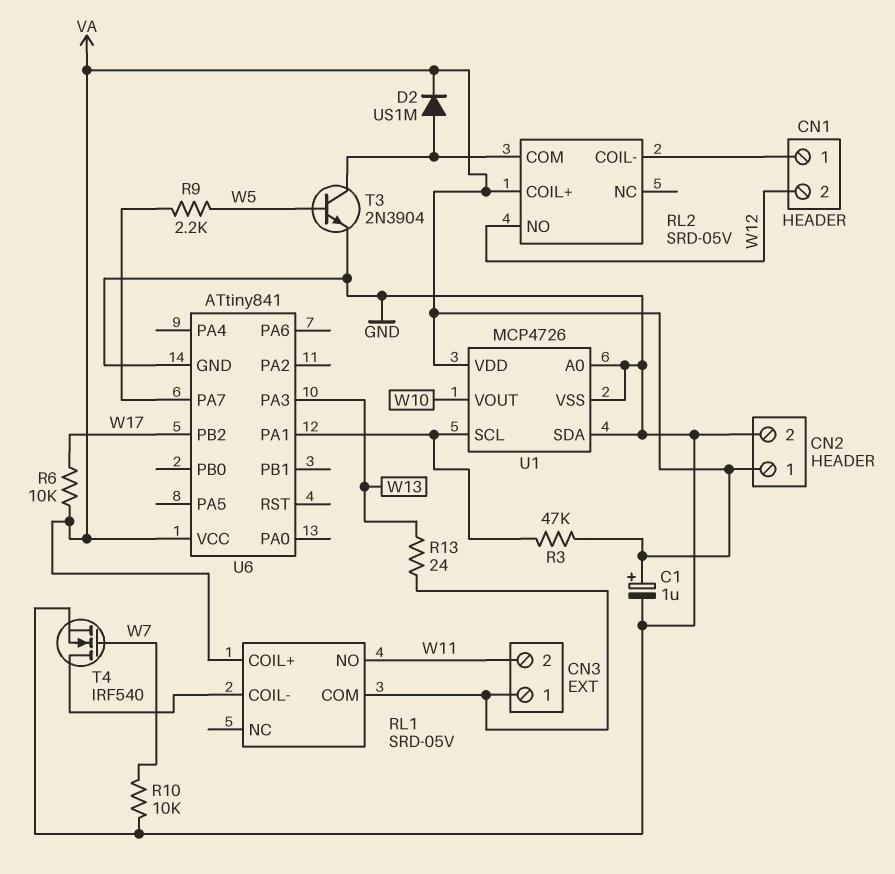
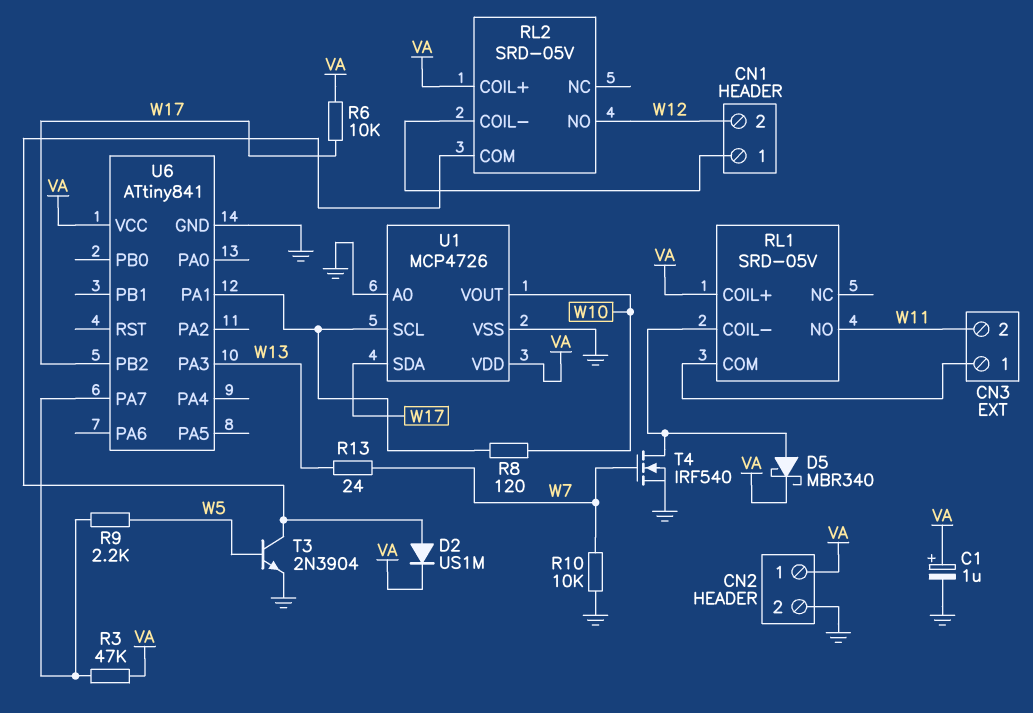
D5: none -> schottky MBR340 (A RL1/COIL-, K VA)
R3: 47k (U1/SCL, VA) -> 47k (U6/PA7, VA)
R8: none -> 120 (U1/SCL, W10)
R13: 24 (CN3/1, W13) -> 24 (W7, W13)
U1 pin SDA: GND -> W17

